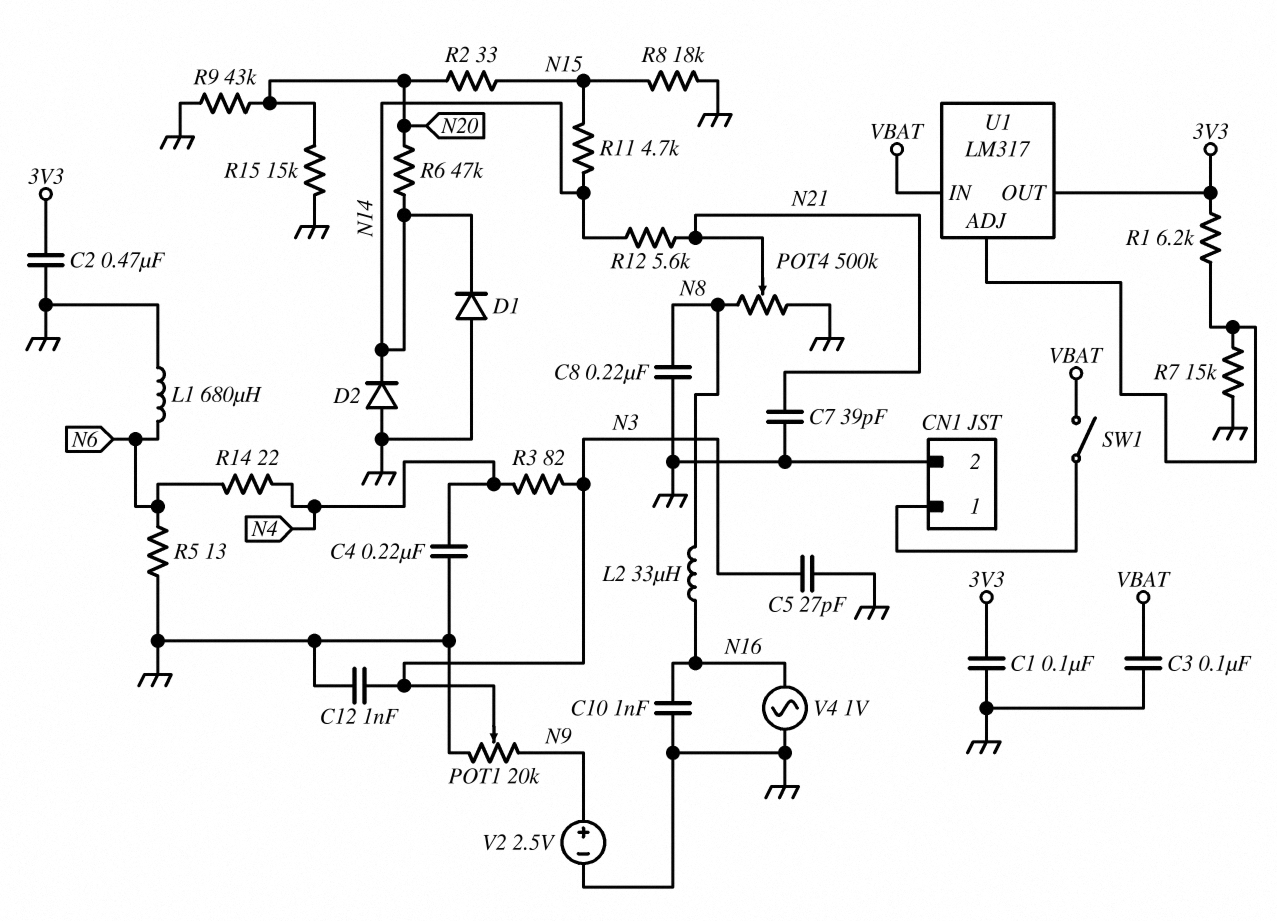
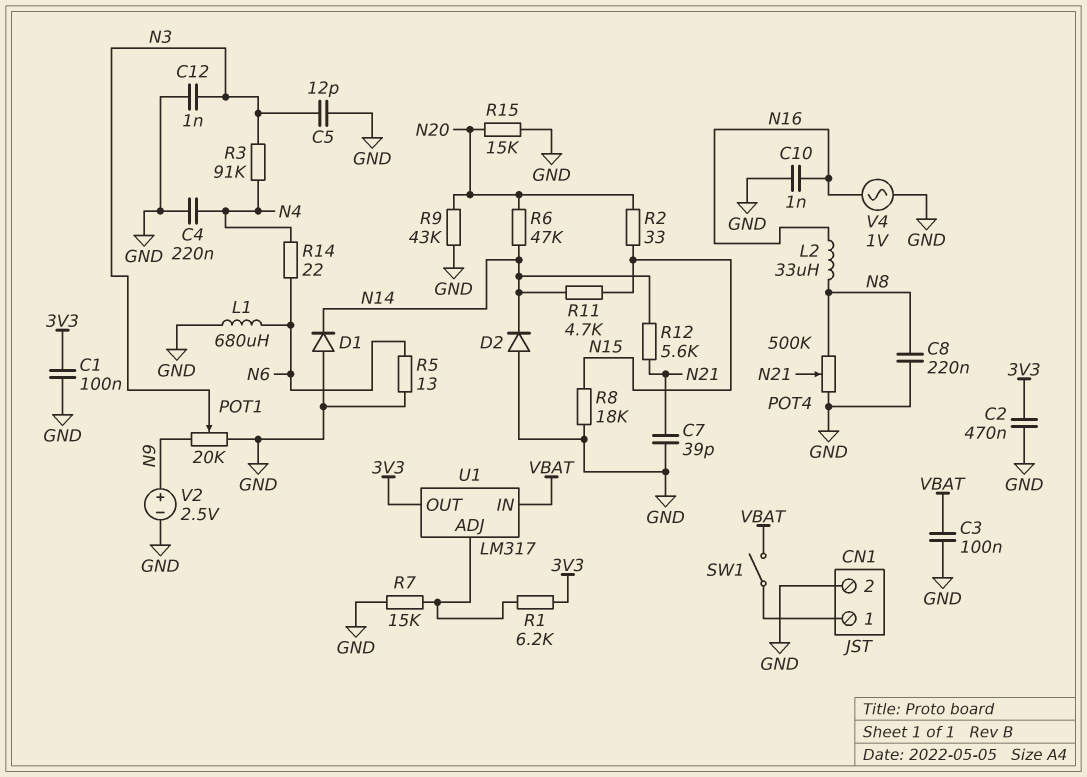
C5: 27pF (GND, N3) -> 12pF (GND, N3)
R3: 82 (N3, N4) -> 91k (N3, N4)

